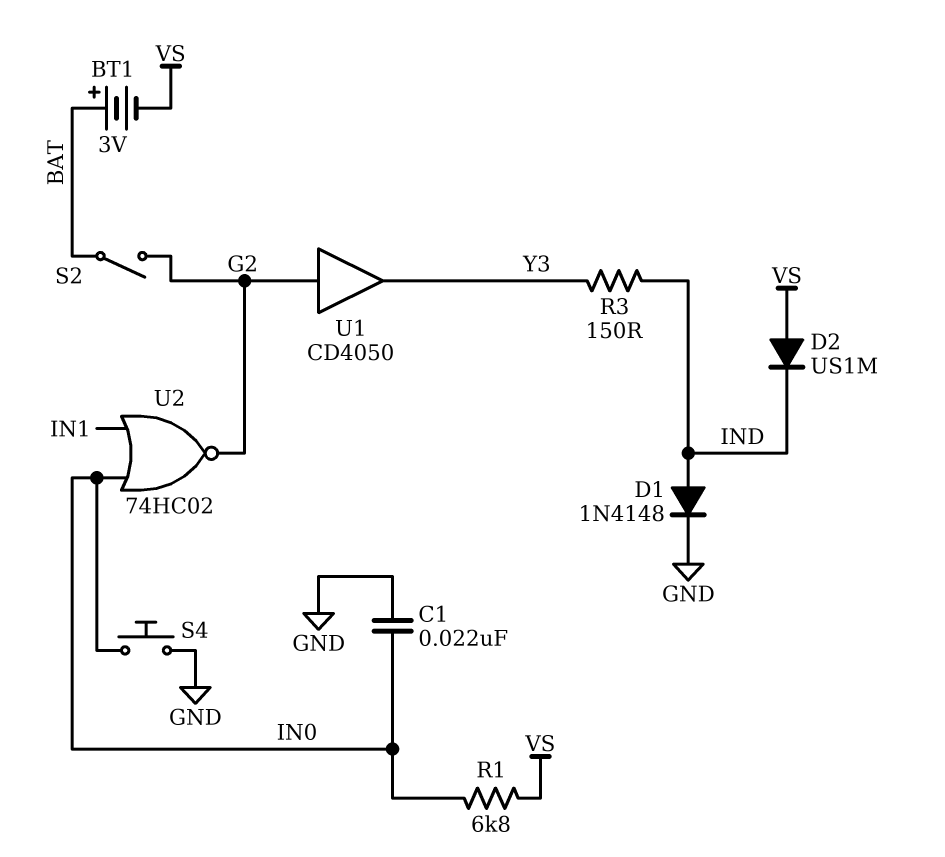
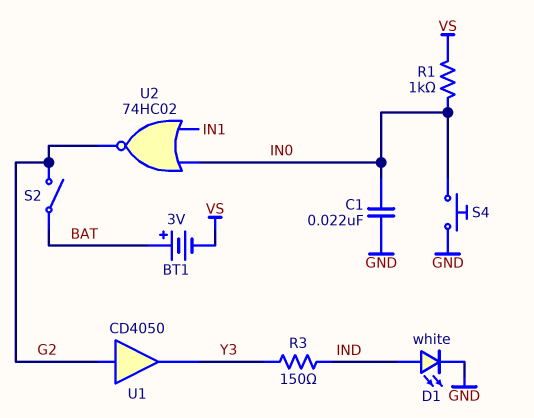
D1: diode 1N4148 (A IND, K GND) -> LED white (A IND, K GND)
D2: diode US1M (A VS, K IND) -> none
R1: 6.8k (IN0, VS) -> 1k (IN0, VS)

